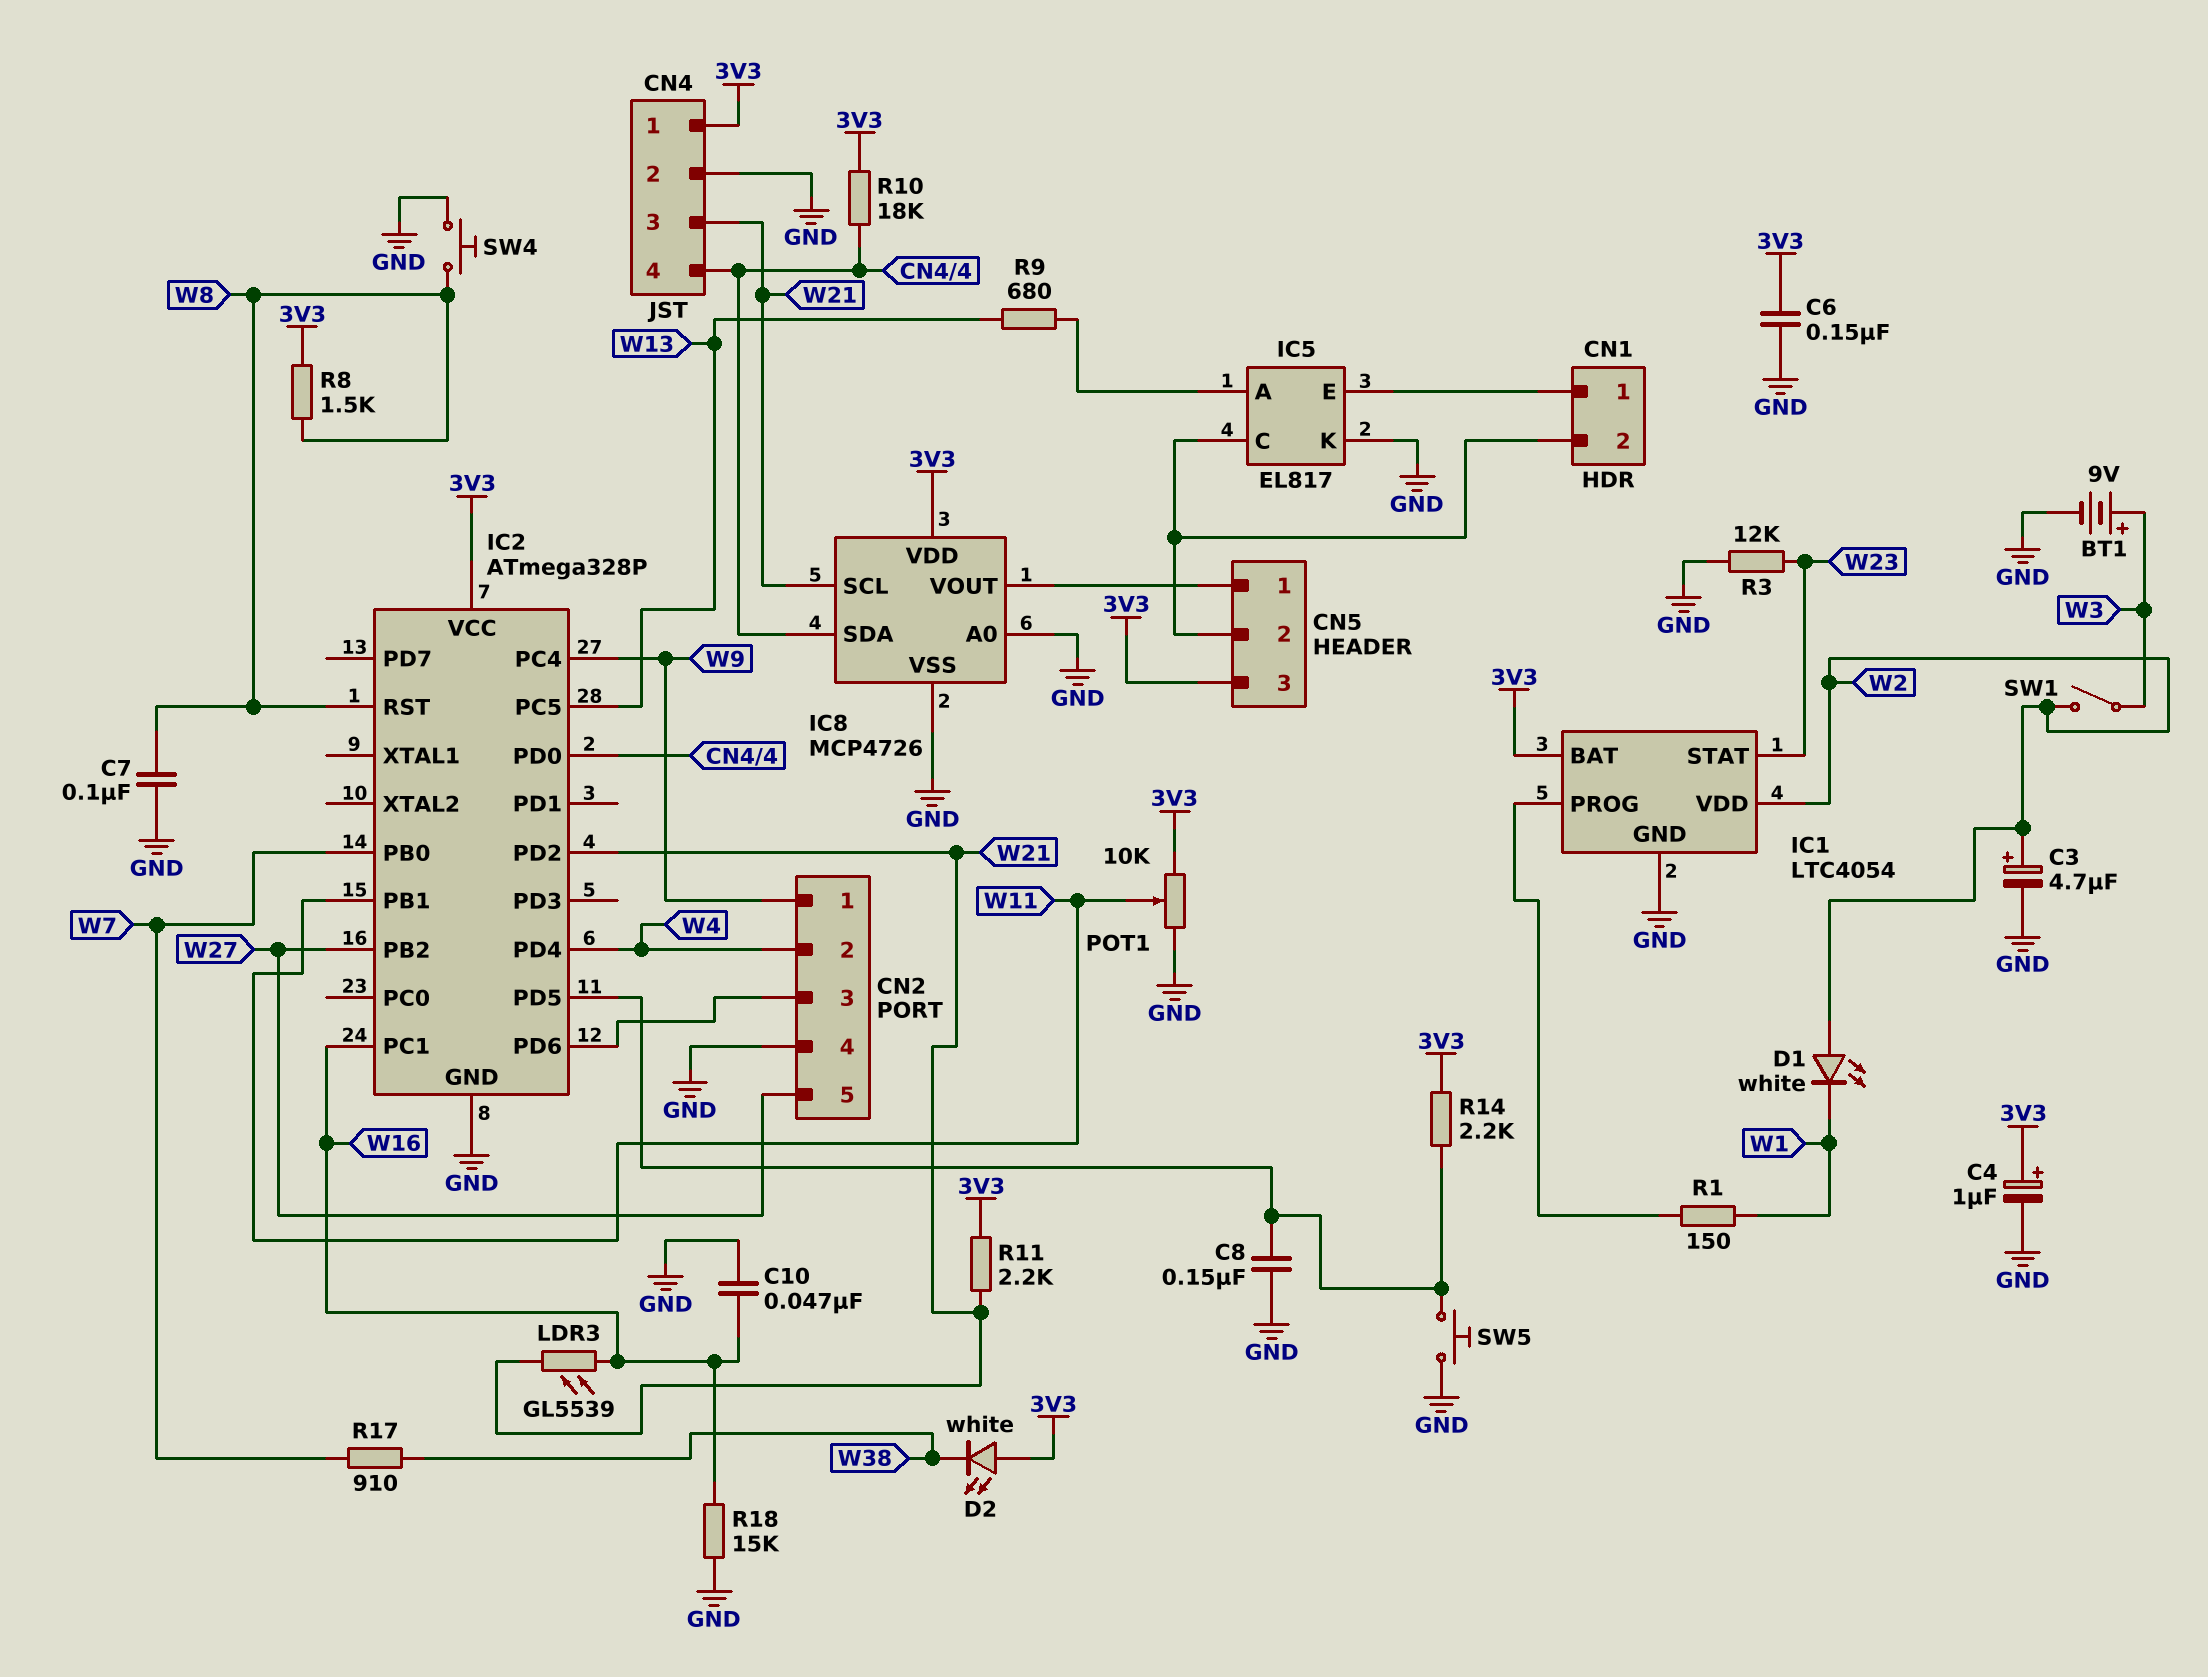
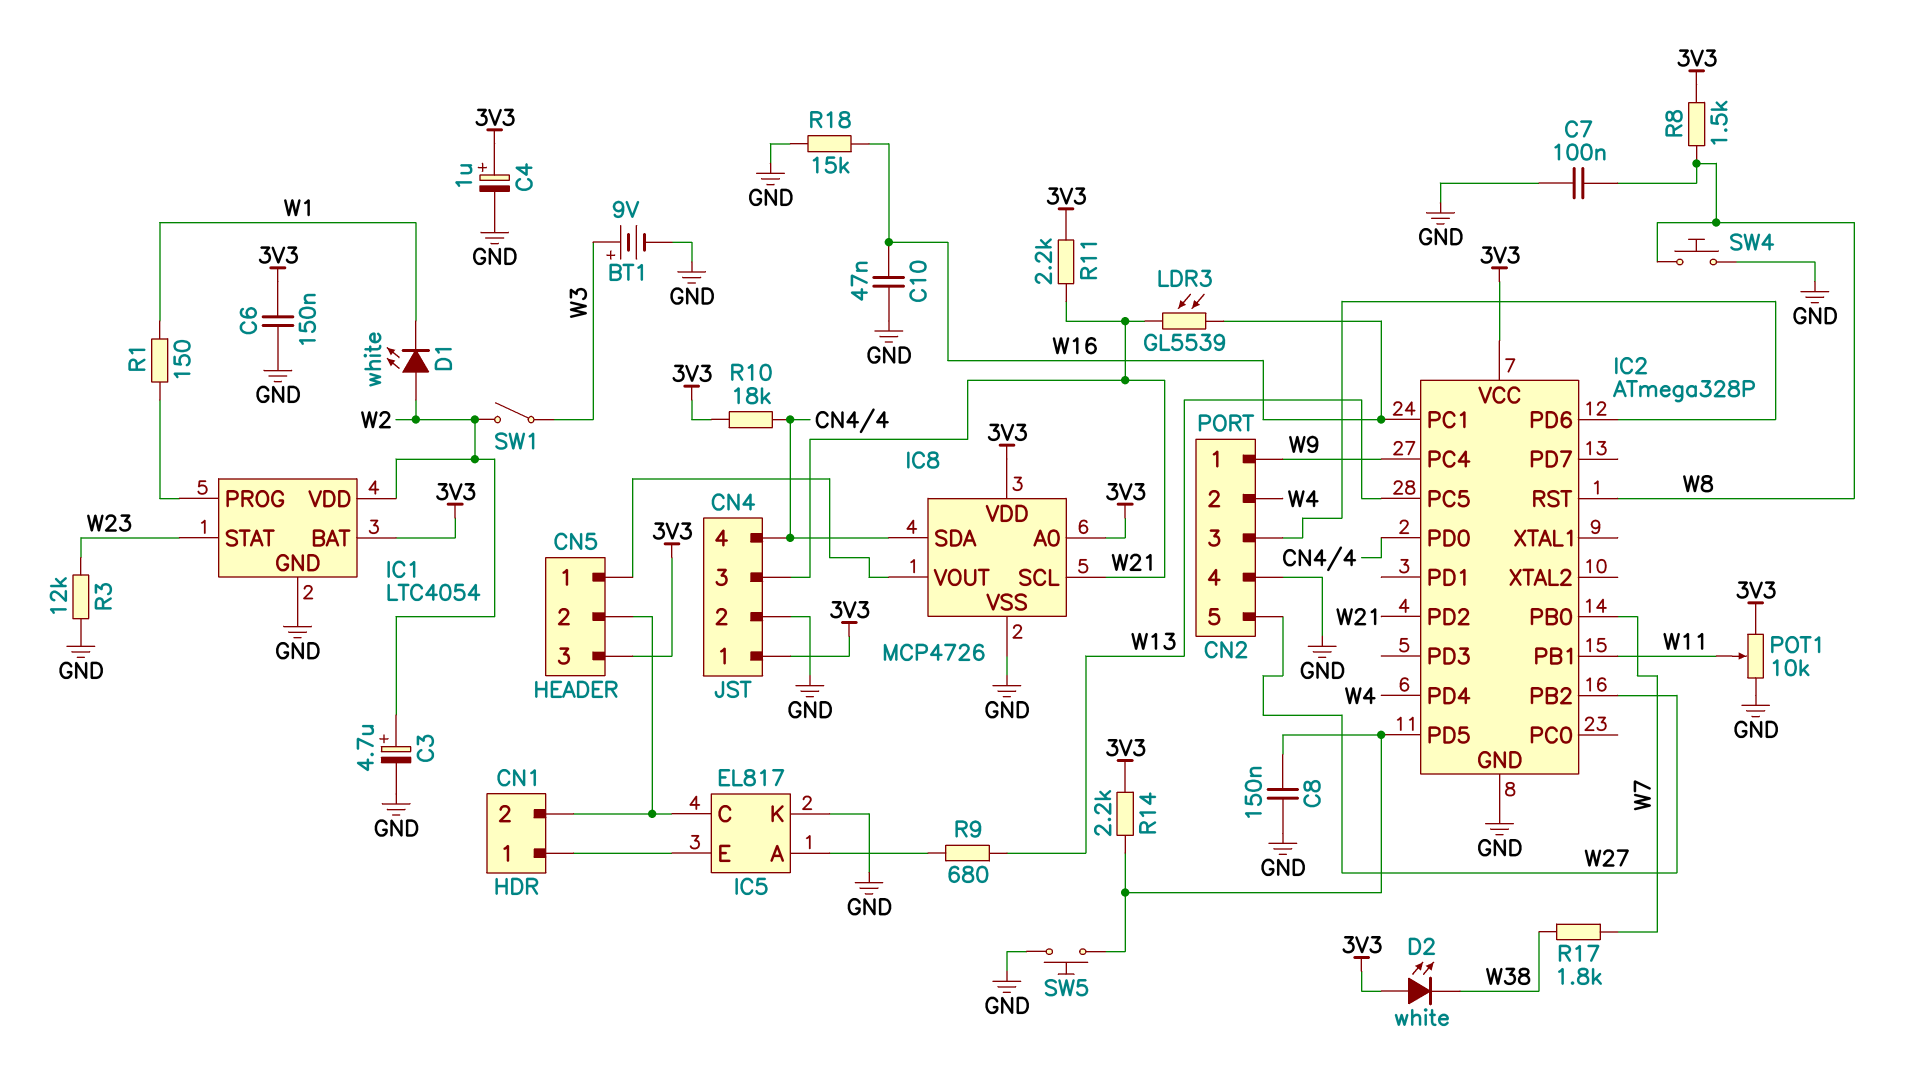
IC8 pin A0: GND -> 3V3
R17: 910 (W7, W38) -> 1.8k (W7, W38)

